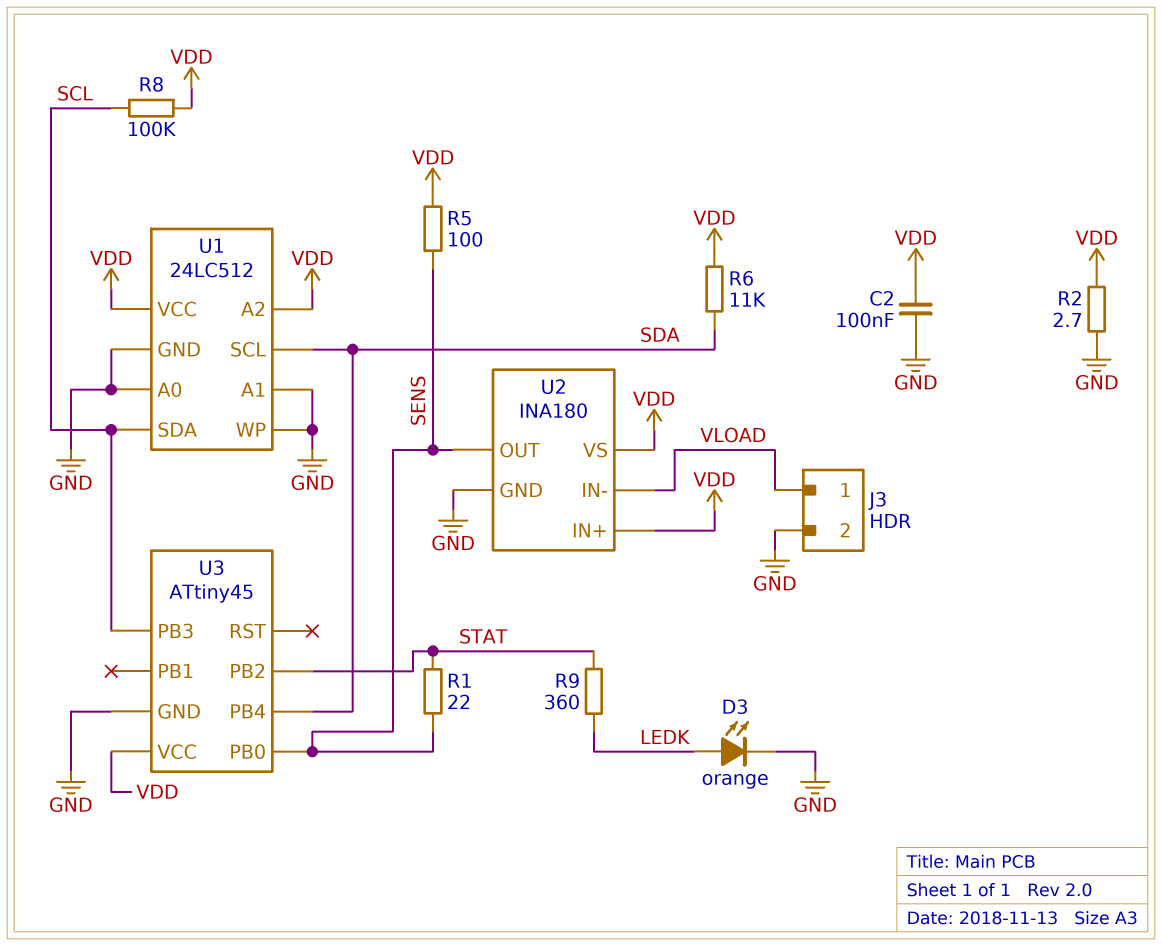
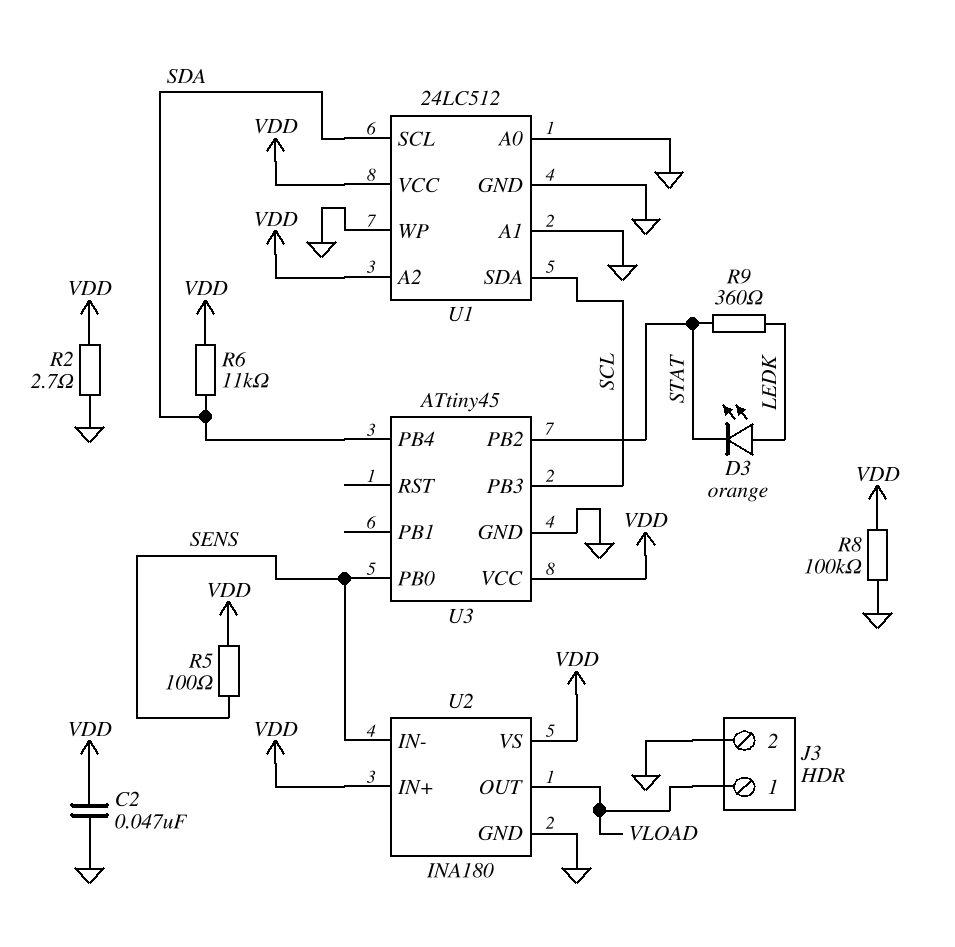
C2: 100nF (GND, VDD) -> 47nF (GND, VDD)
D3: LED orange (A LEDK, K GND) -> LED orange (A LEDK, K STAT)
R1: 22 (SENS, STAT) -> none
R8: 100k (SCL, VDD) -> 100k (GND, VDD)
U2 pin IN-: VLOAD -> SENS
U2 pin OUT: SENS -> VLOAD

